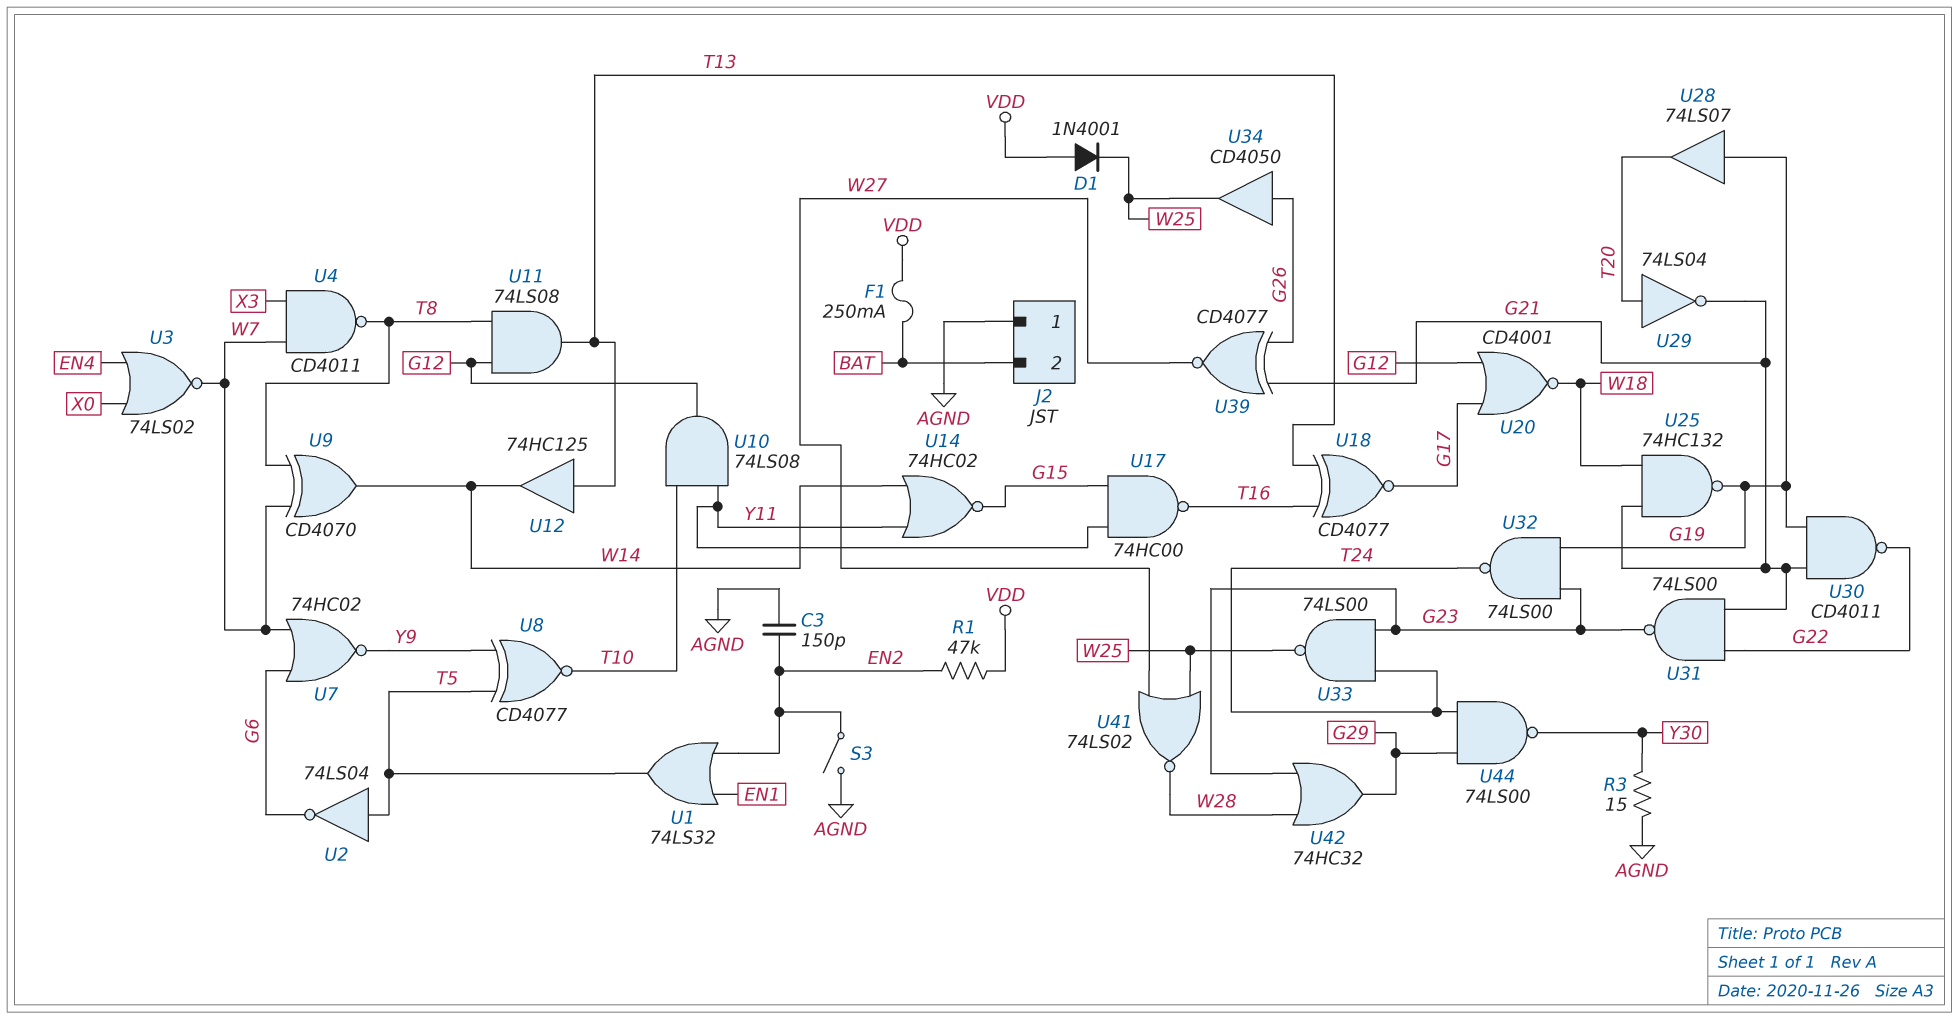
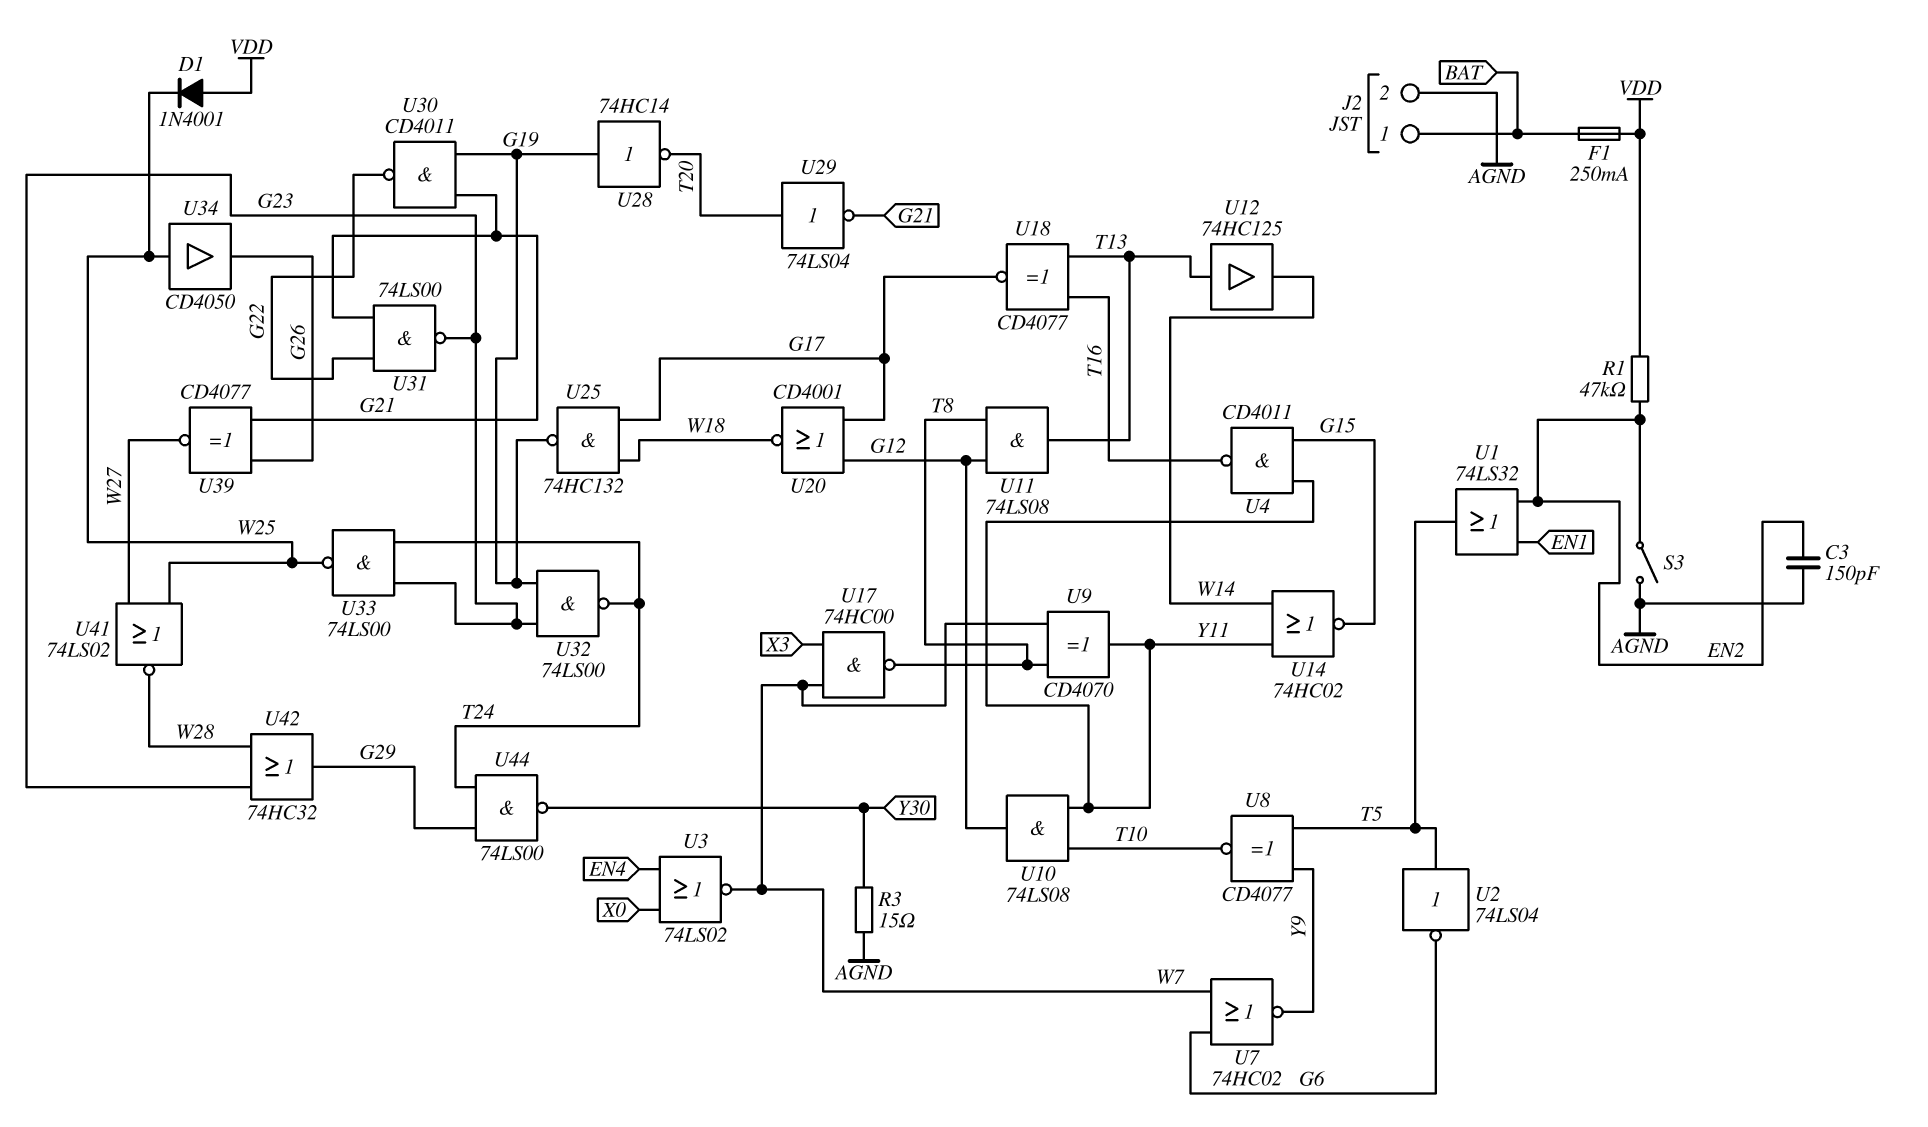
J2 pin 1: AGND -> BAT
J2 pin 2: BAT -> AGND
U4: NAND CD4011 (in W7, in X3, out T8) -> NAND CD4011 (in G15, in Y11, out T16)
U9: XOR CD4070 (in T8, in W7, out W14) -> XOR CD4070 (in T8, in W7, out Y11)
U17: NAND 74HC00 (in G15, in Y11, out T16) -> NAND 74HC00 (in W7, in X3, out T8)
U25: NAND 74HC132 (in G21, in W18, out G19) -> NAND 74HC132 (in G17, in W18, out G19)
U28: buffer 74LS07 (in G19, out T20) -> NOT 74HC14 (in G19, out T20)
U34: buffer CD4050 (in G26, out W25) -> buffer CD4050 (in W25, out G26)

